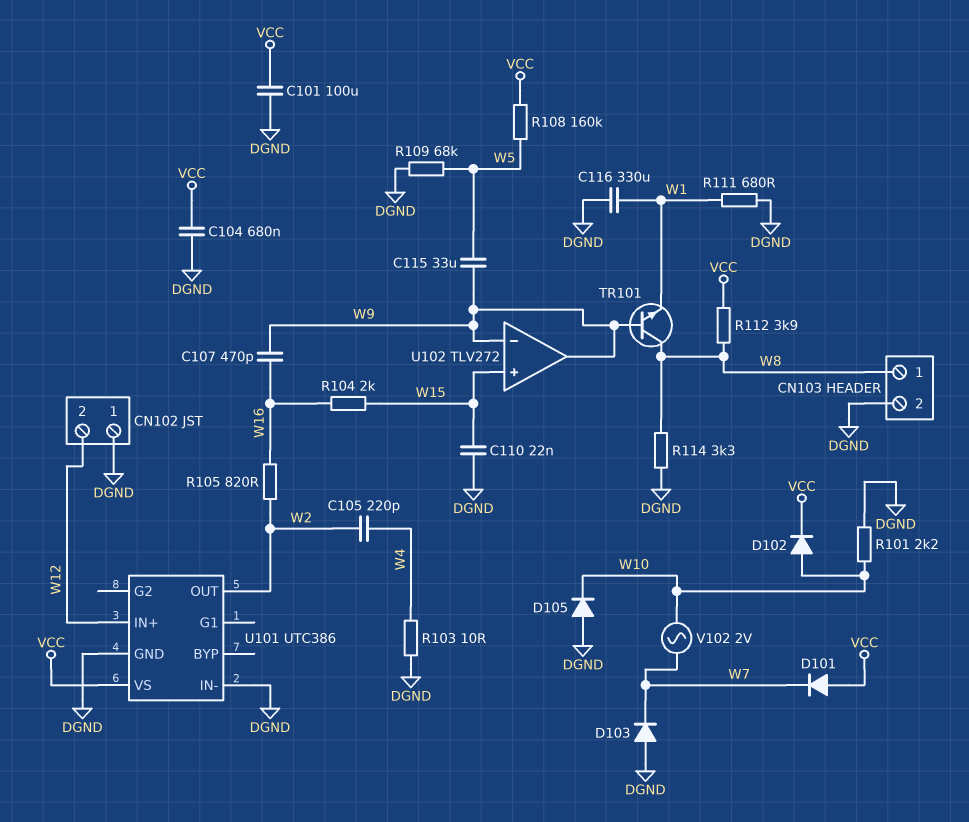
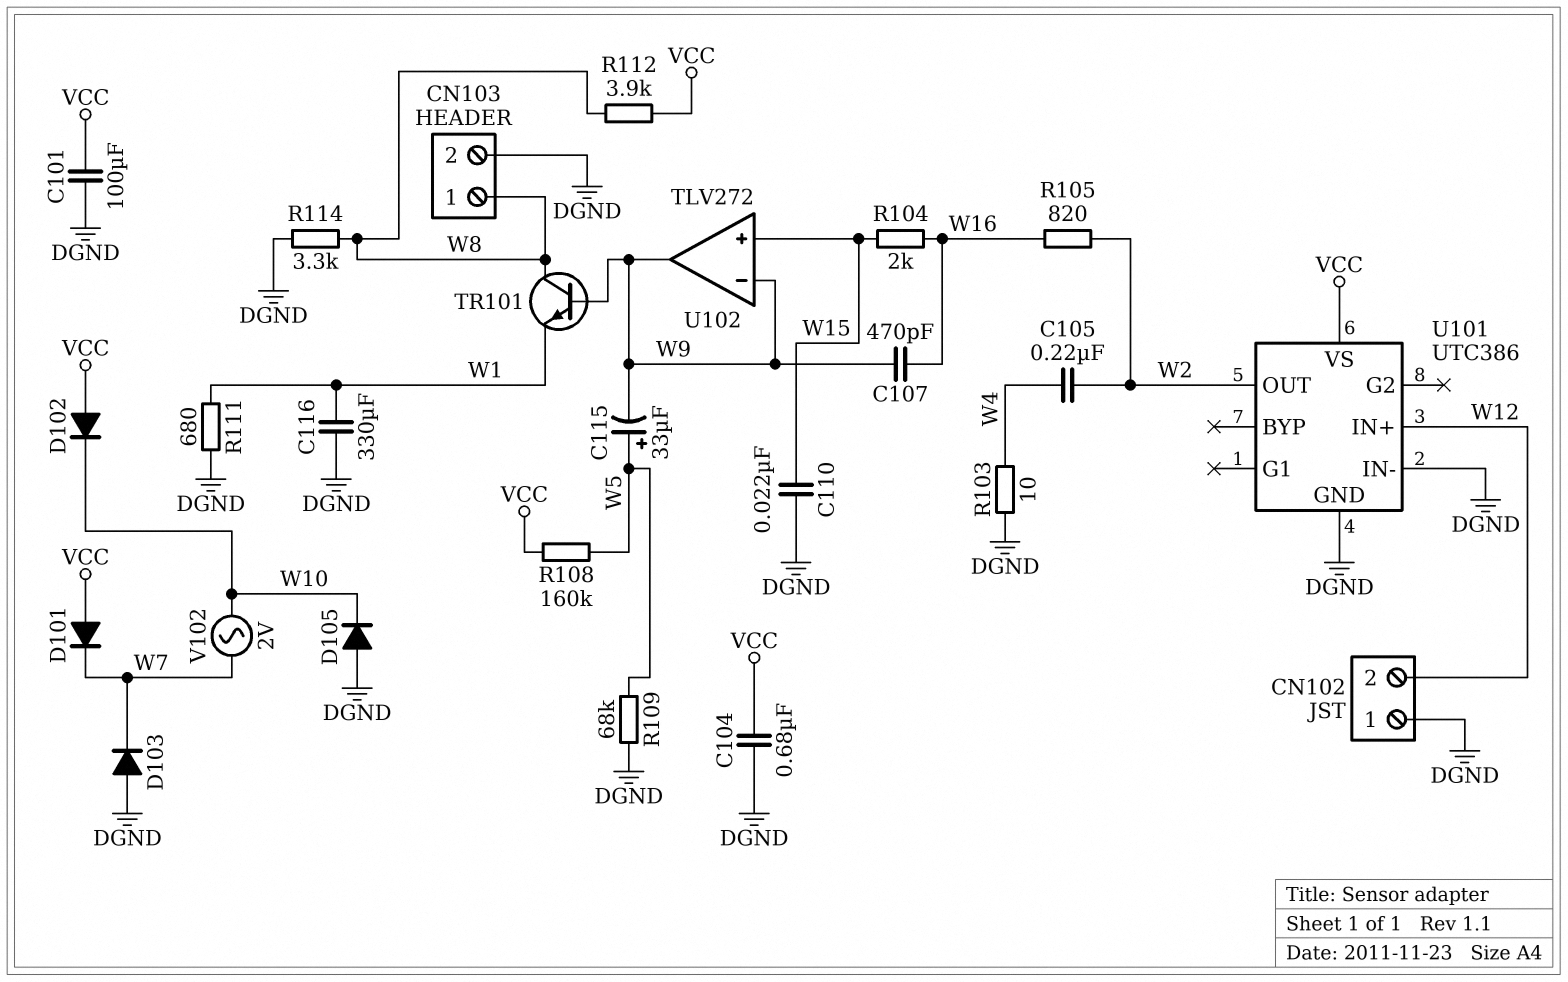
C105: 220pF (W2, W4) -> 220nF (W2, W4)
C115: 33uF (W5, W9) -> 33uF (plus W5, minus W9)
D102: diode (A W10, K VCC) -> diode (A VCC, K W10)
R101: 2.2k (DGND, W10) -> none

